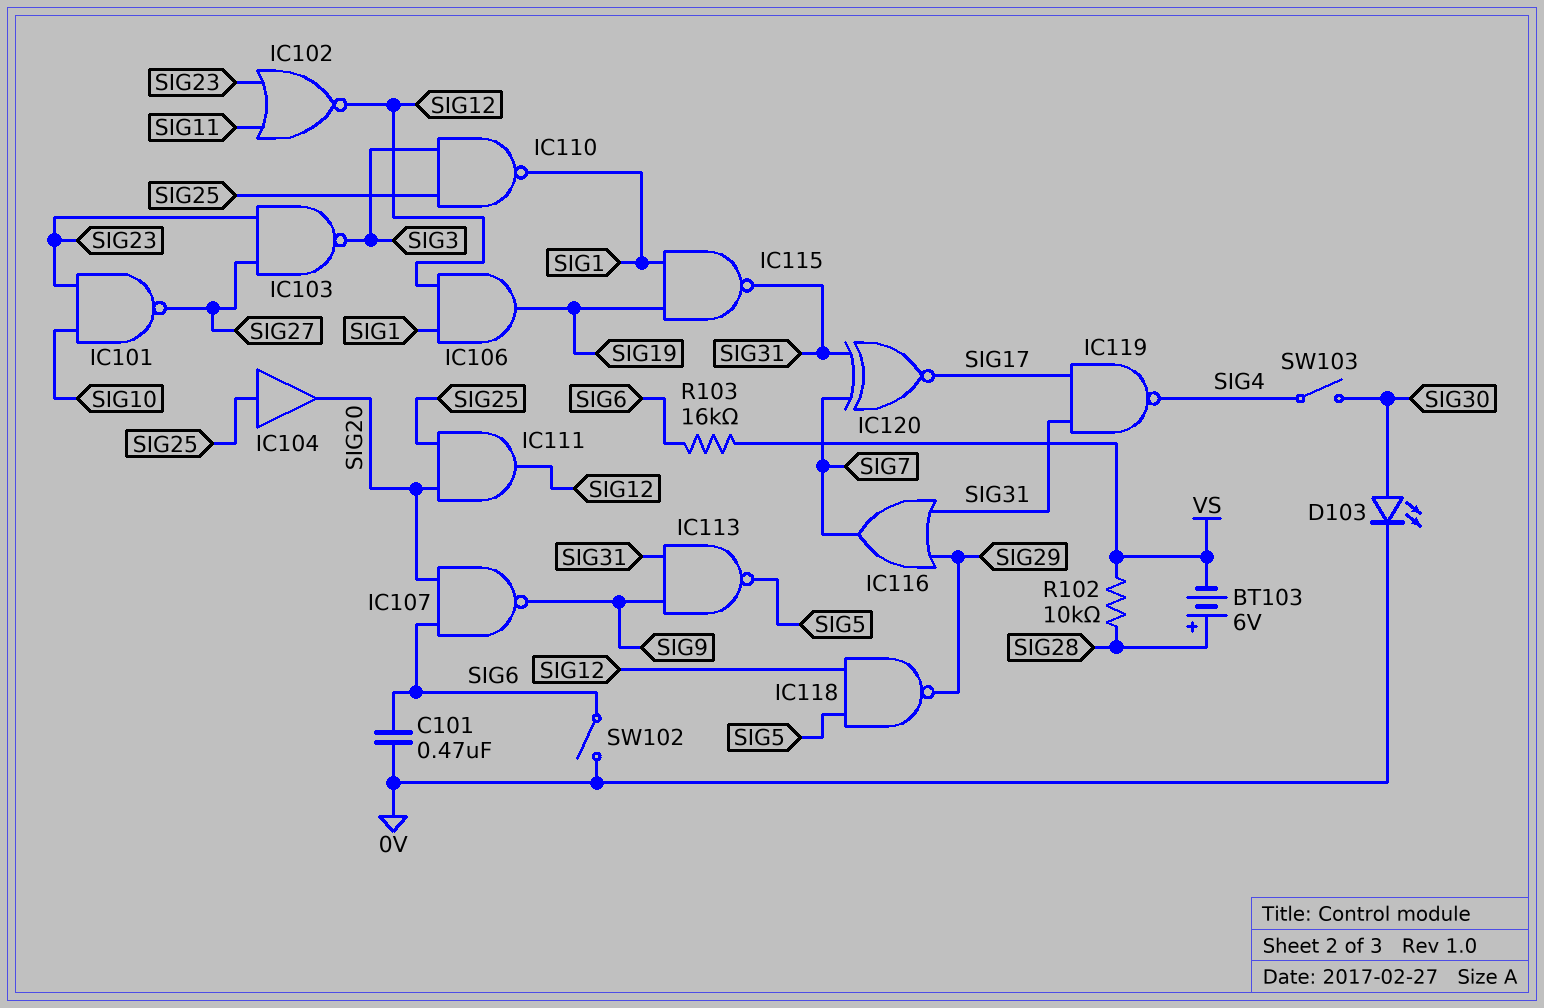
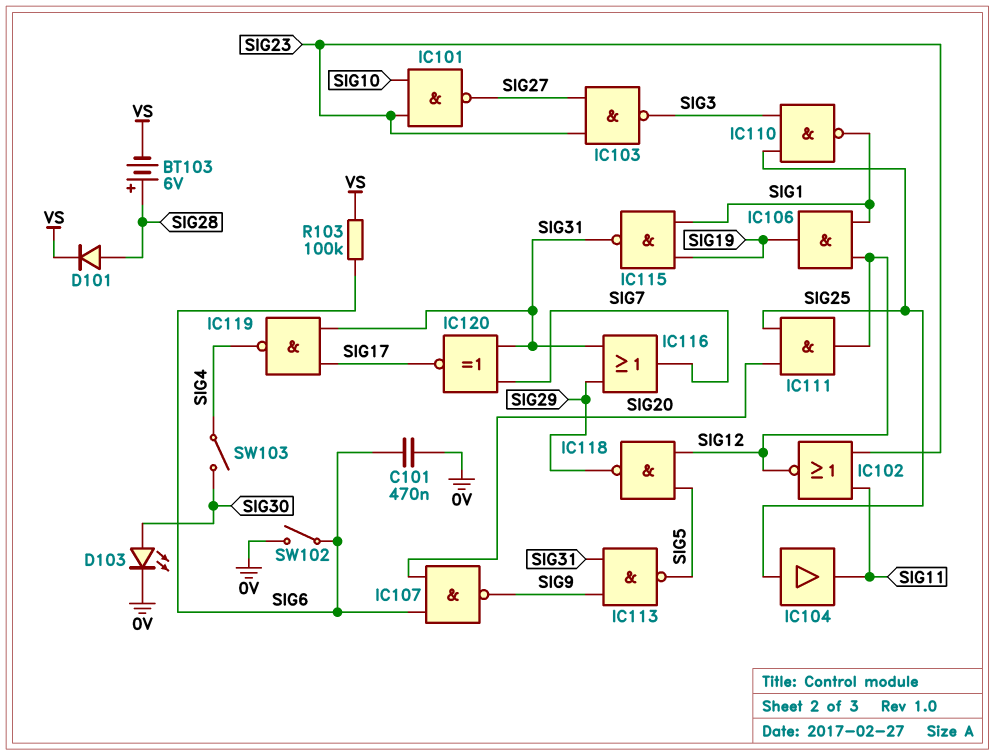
D101: none -> diode (A SIG28, K VS)
IC104: buffer (in SIG25, out SIG20) -> buffer (in SIG25, out SIG11)
R102: 10k (SIG28, VS) -> none
R103: 16k (SIG6, VS) -> 100k (SIG6, VS)

